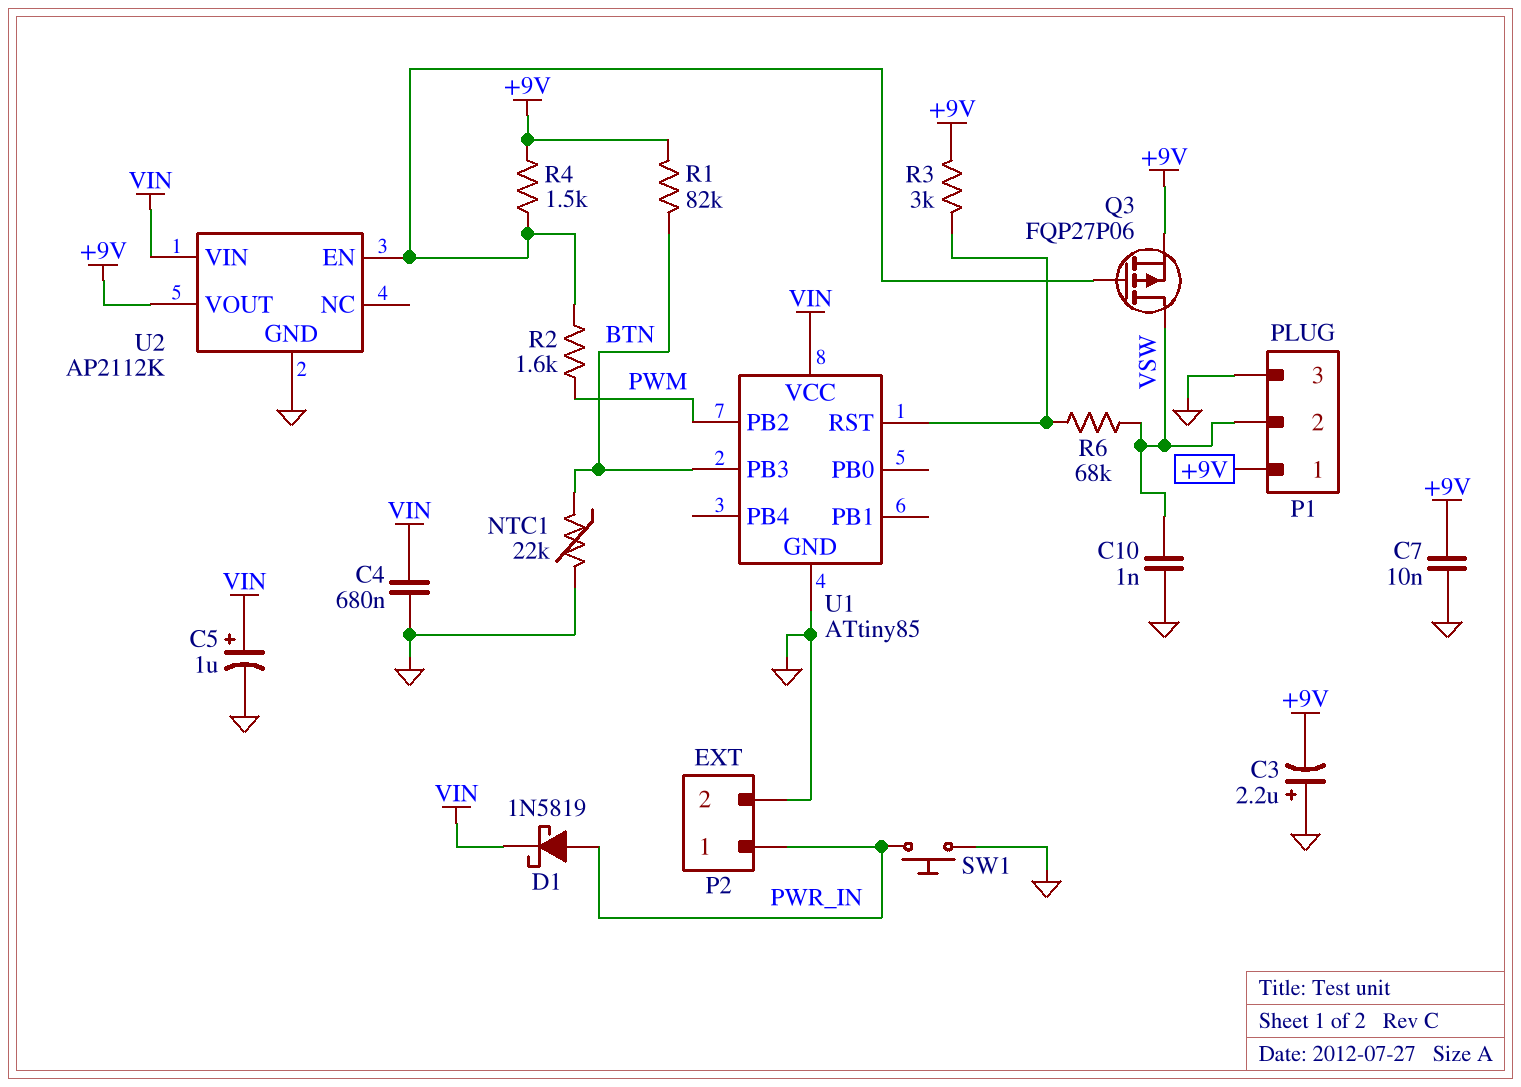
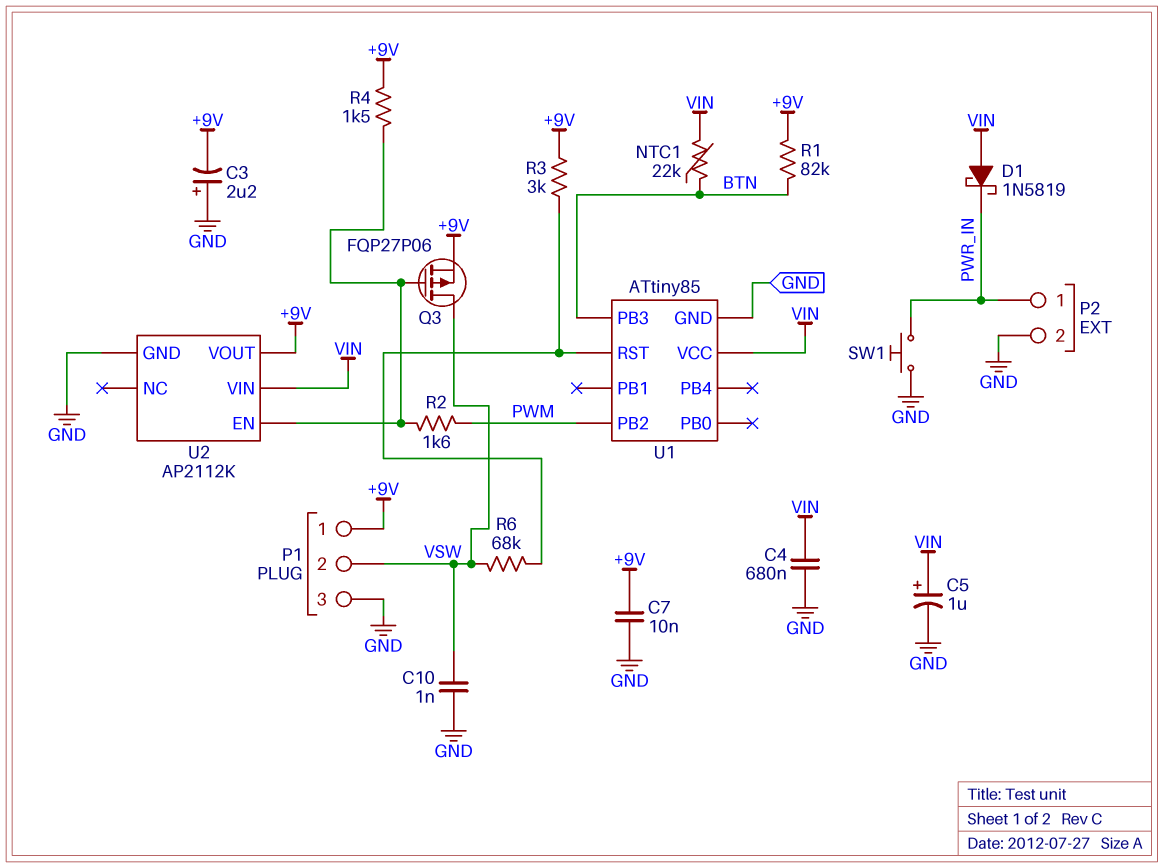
D1: schottky 1N5819 (A PWR_IN, K VIN) -> schottky 1N5819 (A VIN, K PWR_IN)
NTC1: 22k (BTN, GND) -> 22k (BTN, VIN)

